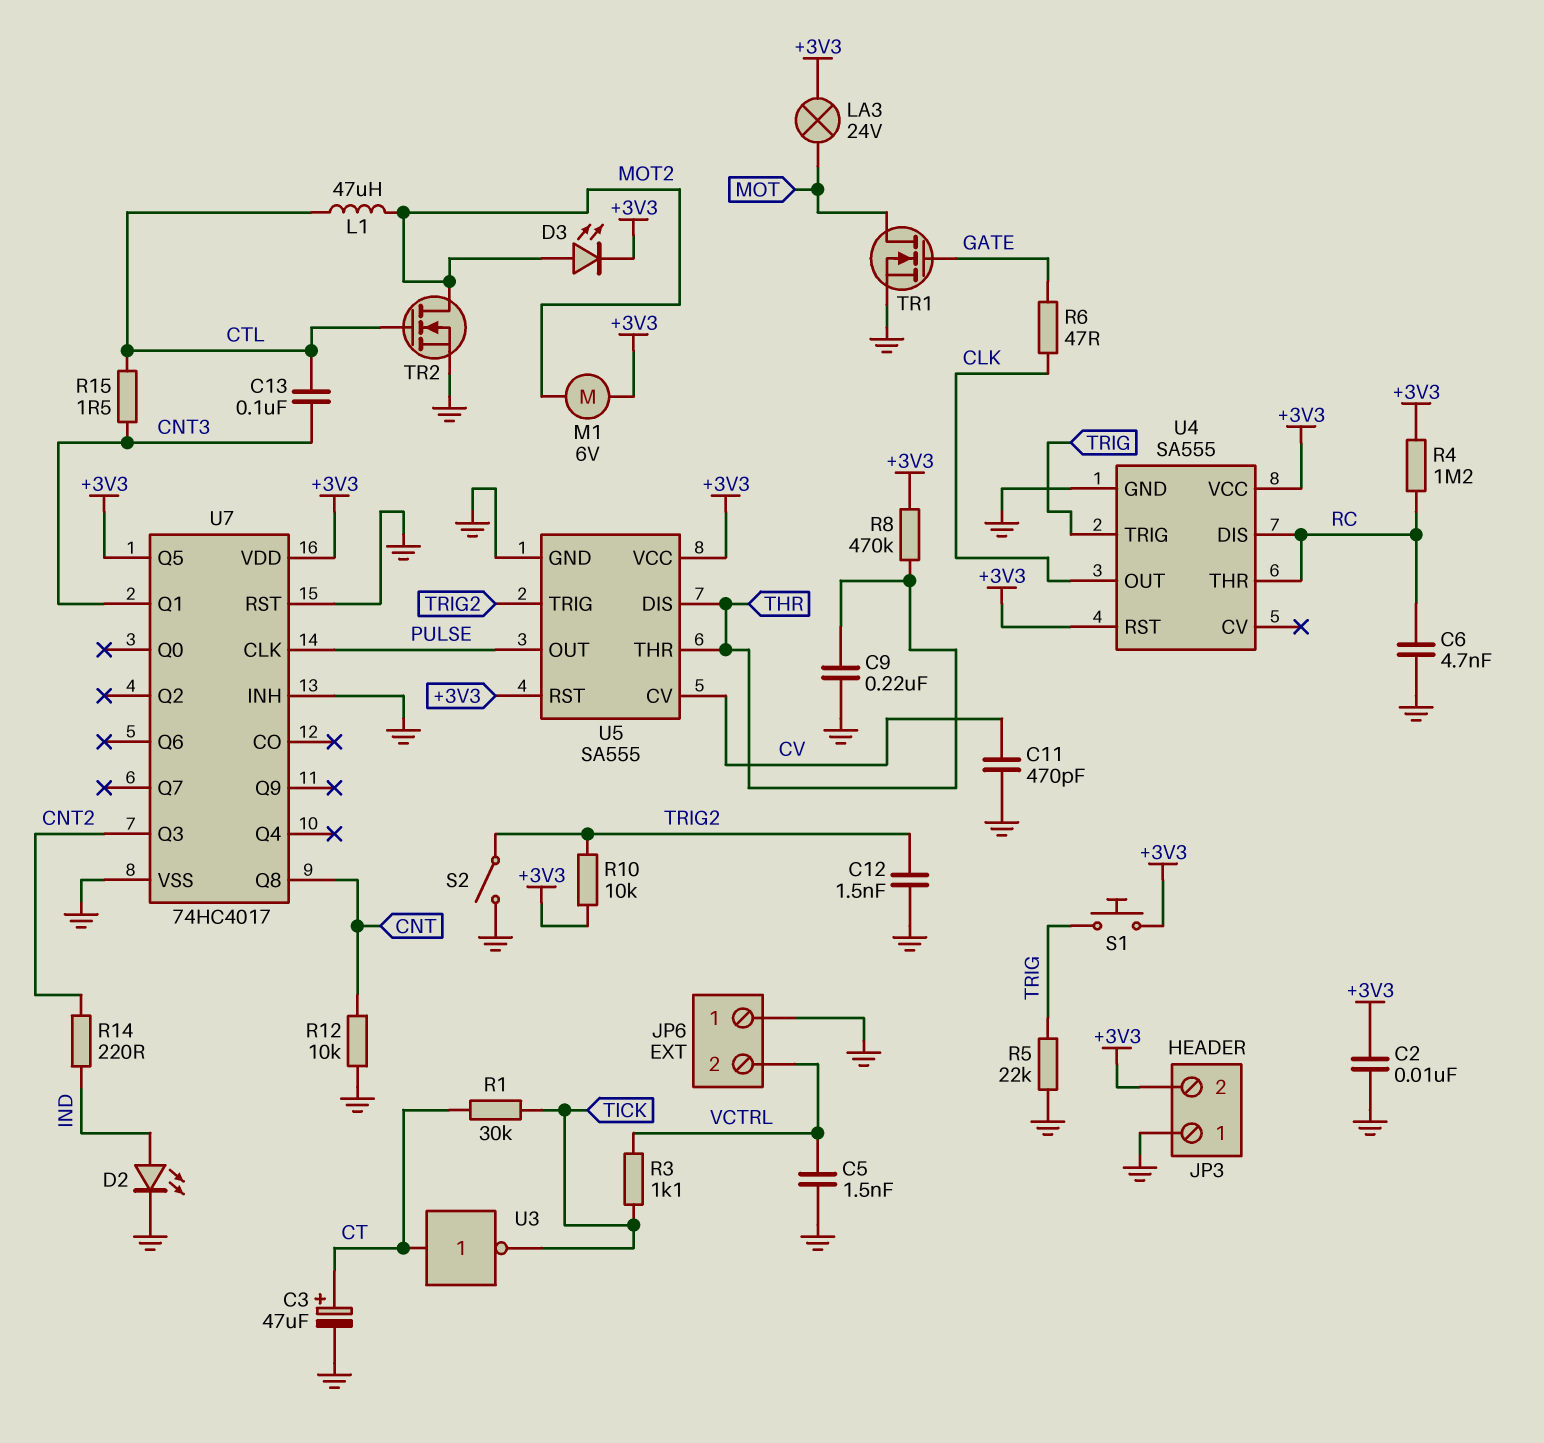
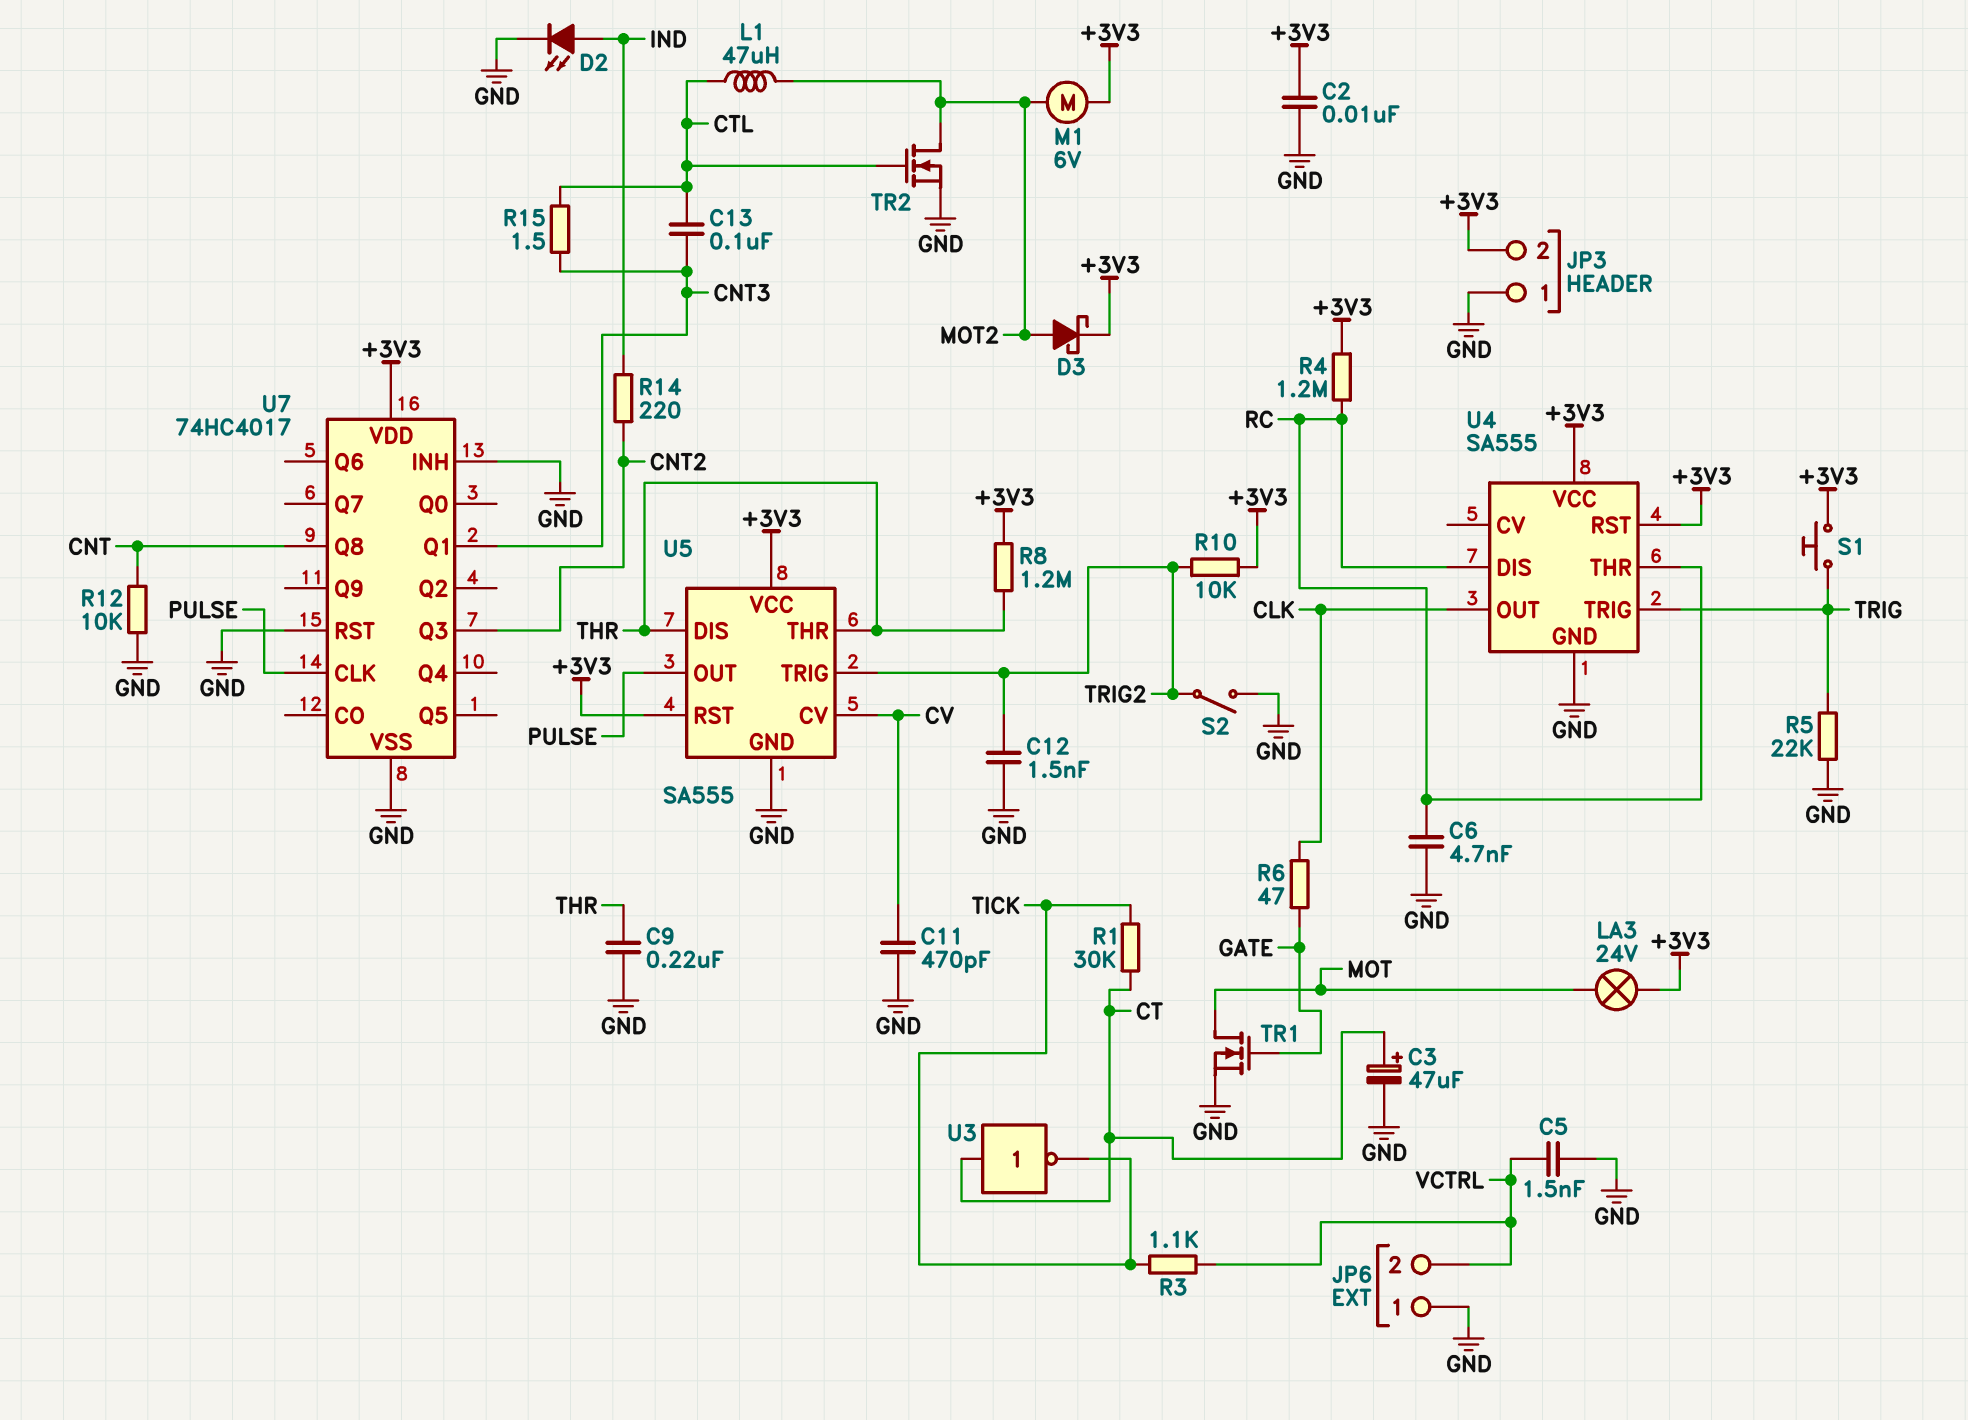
D3: LED (A MOT2, K +3V3) -> schottky (A MOT2, K +3V3)
R8: 470k (+3V3, THR) -> 1.2M (+3V3, THR)
U7 pin Q5: +3V3 -> none

